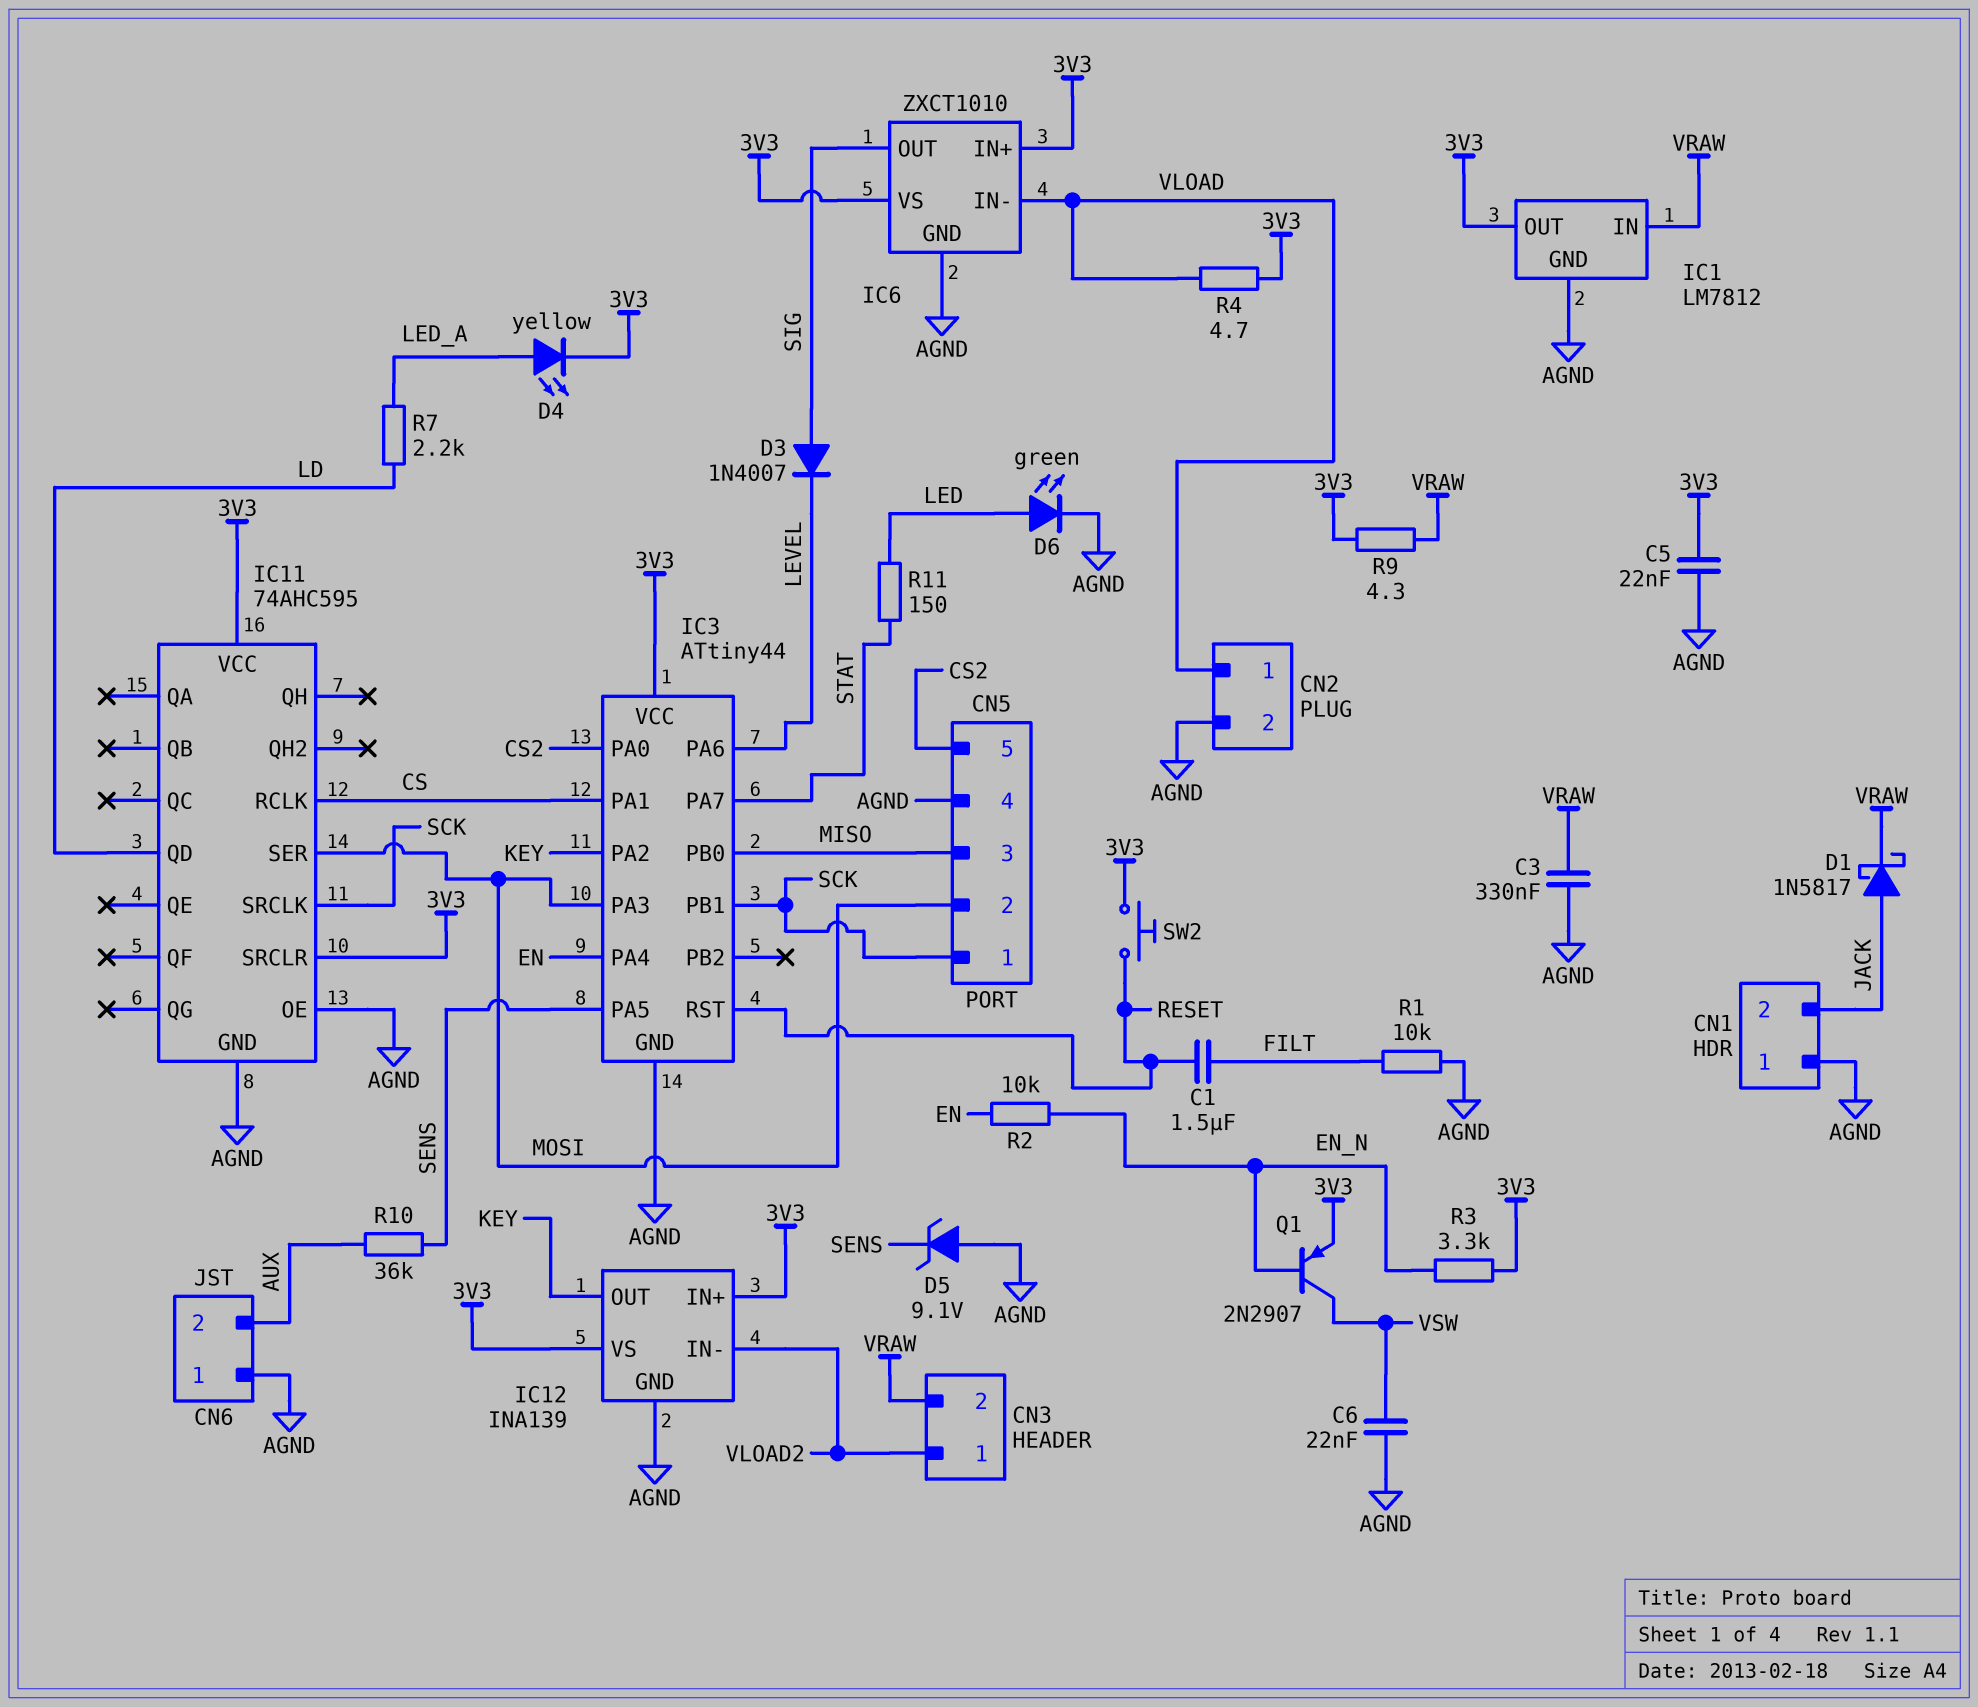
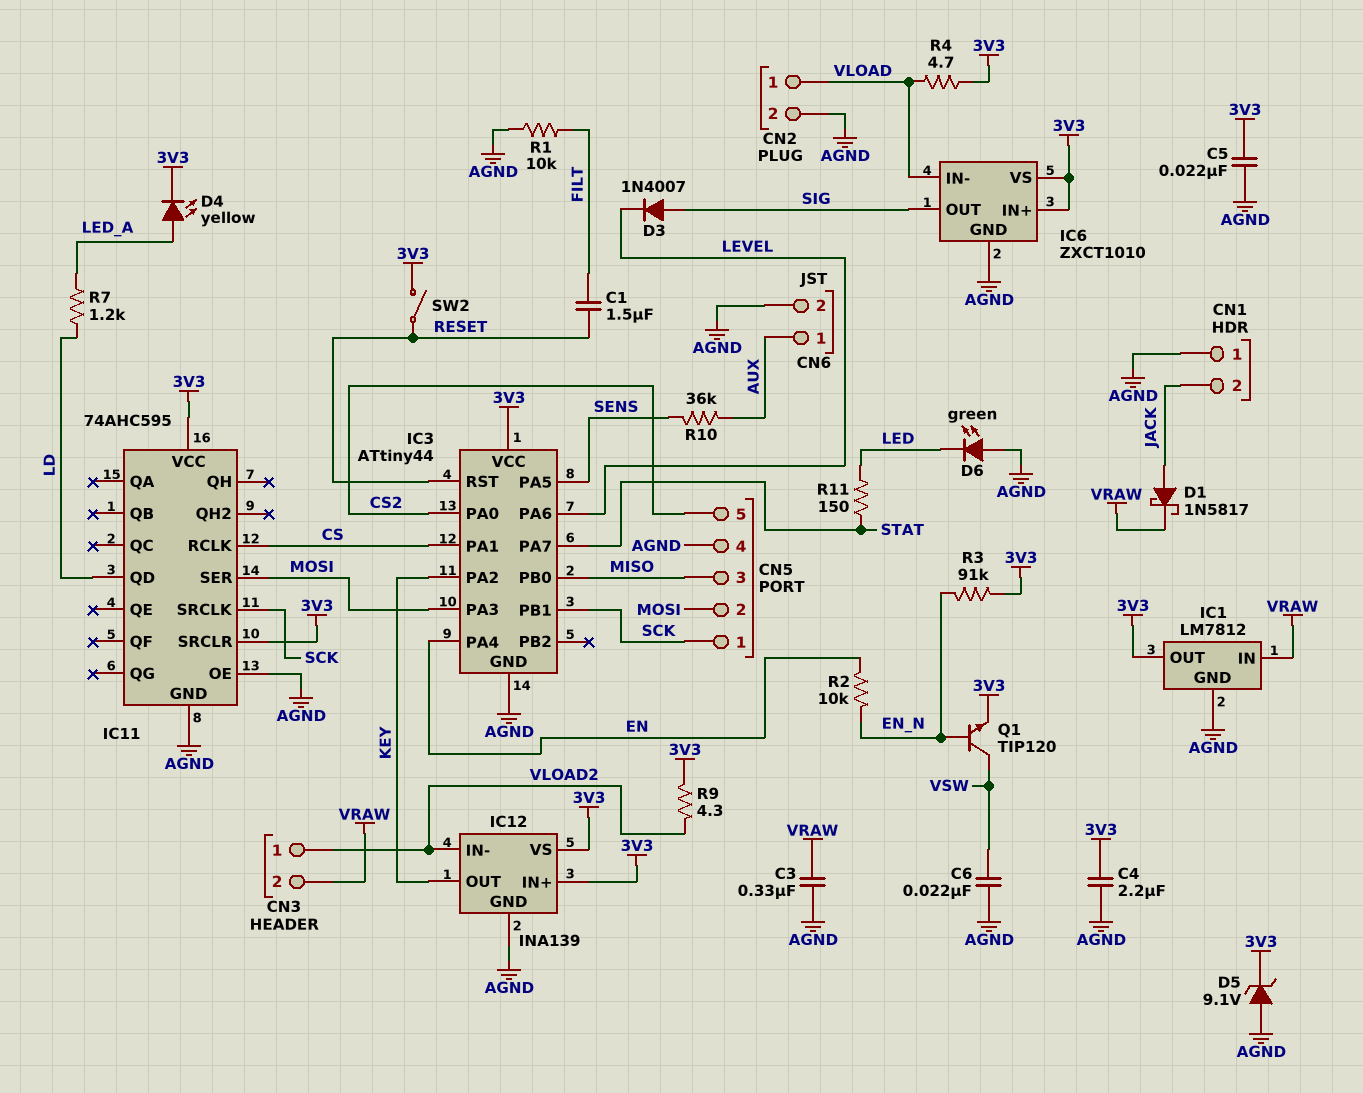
C4: none -> 2.2uF (3V3, AGND)
CN6 pin 1: AGND -> AUX
CN6 pin 2: AUX -> AGND
D5: zener 9.1V (A AGND, K SENS) -> zener 9.1V (A AGND, K 3V3)
D6: LED green (A LED, K AGND) -> LED green (A AGND, K LED)
Q1: PNP 2N2907 (B EN_N, C VSW, E 3V3) -> NPN TIP120 (B EN_N, C VSW, E 3V3)
R3: 3.3k (3V3, EN_N) -> 91k (3V3, EN_N)
R7: 2.2k (LD, LED_A) -> 1.2k (LD, LED_A)
R9: 4.3 (3V3, VRAW) -> 4.3 (3V3, VLOAD2)
SW2: button (3V3, RESET) -> switch (3V3, RESET)

